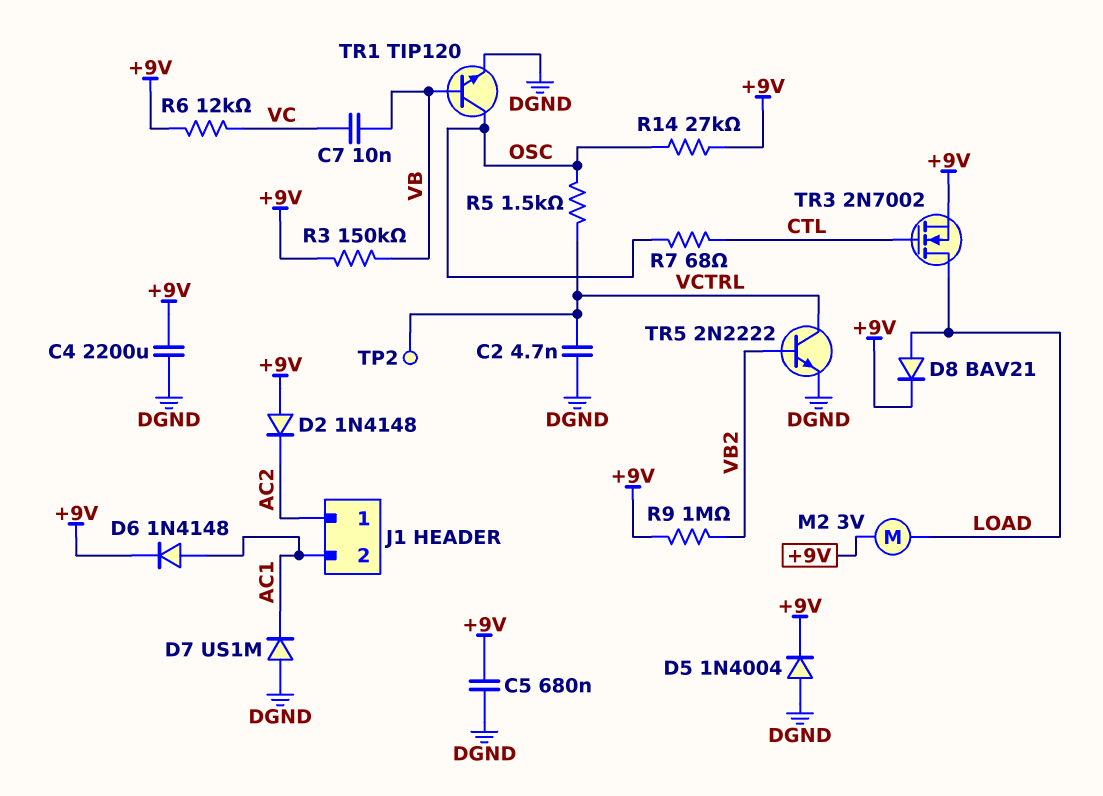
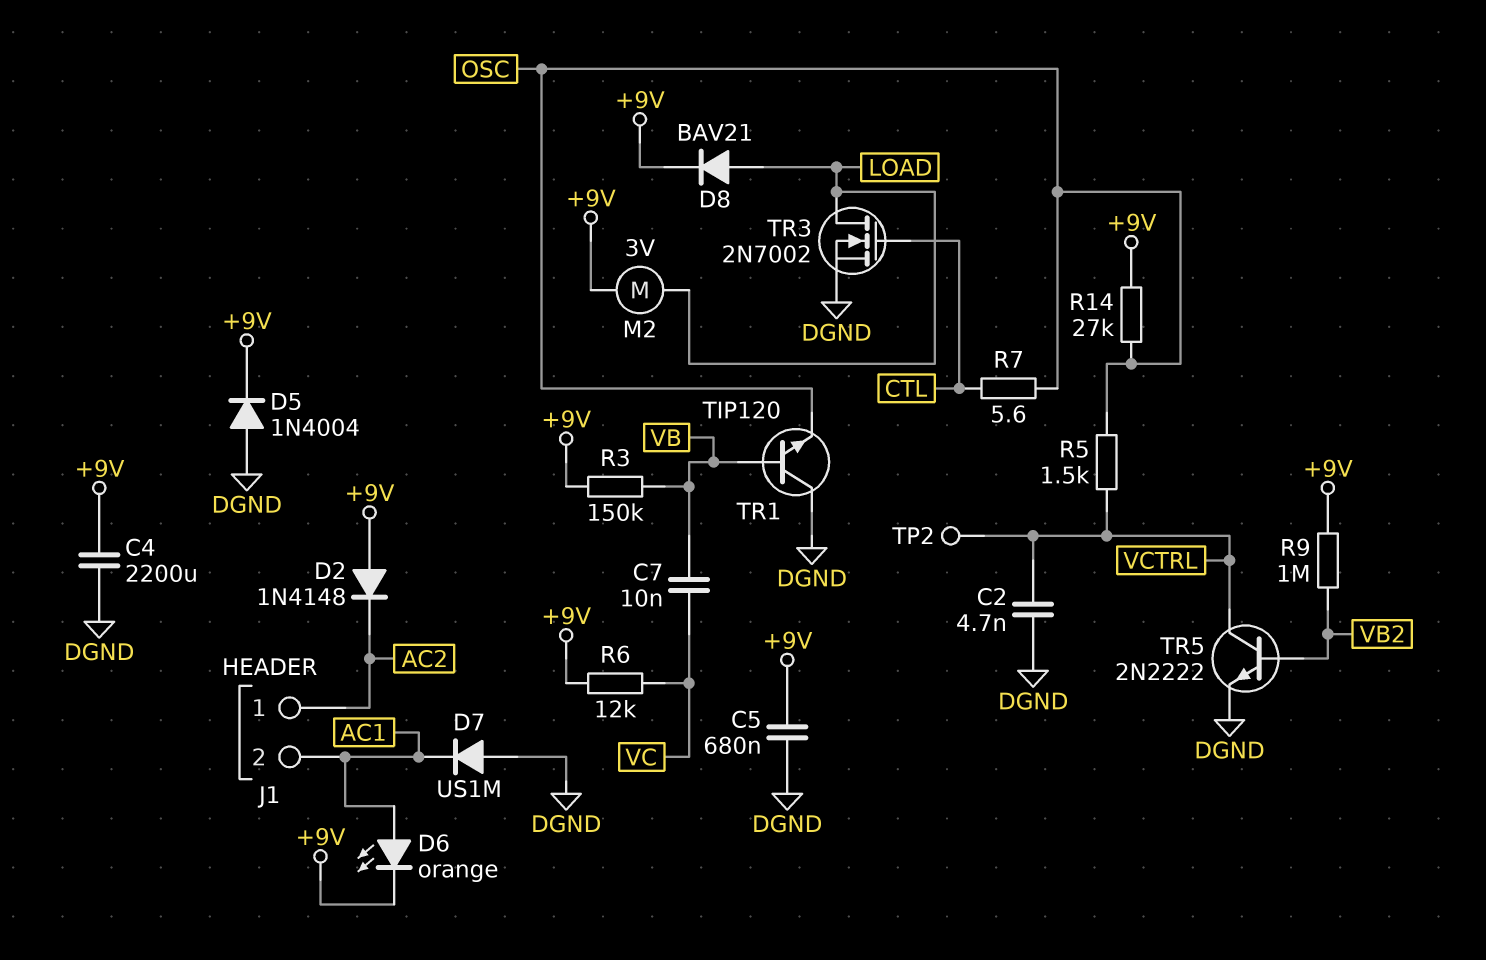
D6: diode 1N4148 (A AC1, K +9V) -> LED orange (A AC1, K +9V)
R7: 68 (CTL, OSC) -> 5.6 (CTL, OSC)
TR1: NPN TIP120 (B VB, C OSC, E DGND) -> NPN TIP120 (B VB, C DGND, E OSC)
TR3: NMOS 2N7002 (G CTL, D LOAD, S +9V) -> NMOS 2N7002 (G CTL, D LOAD, S DGND)

